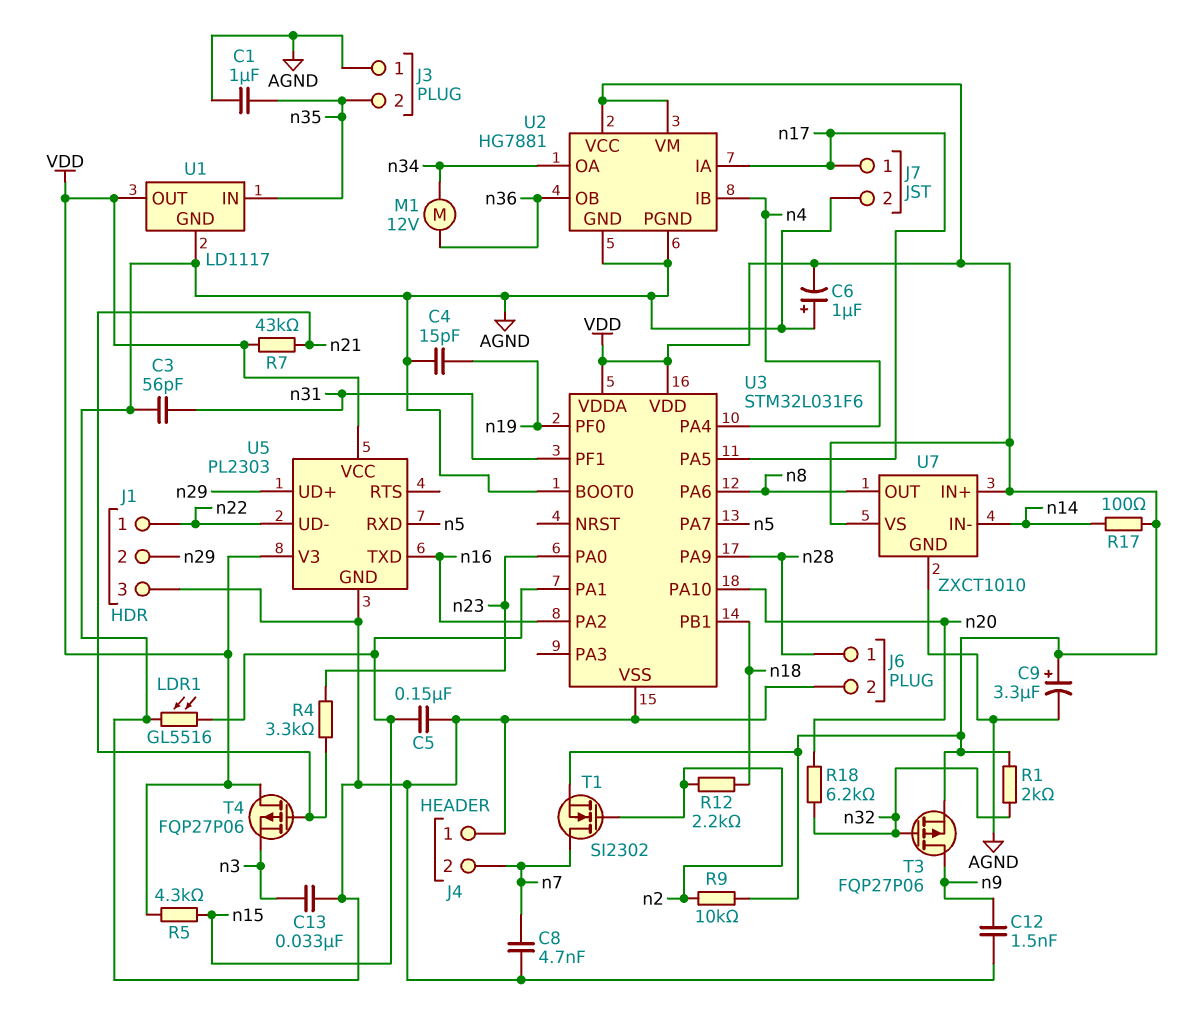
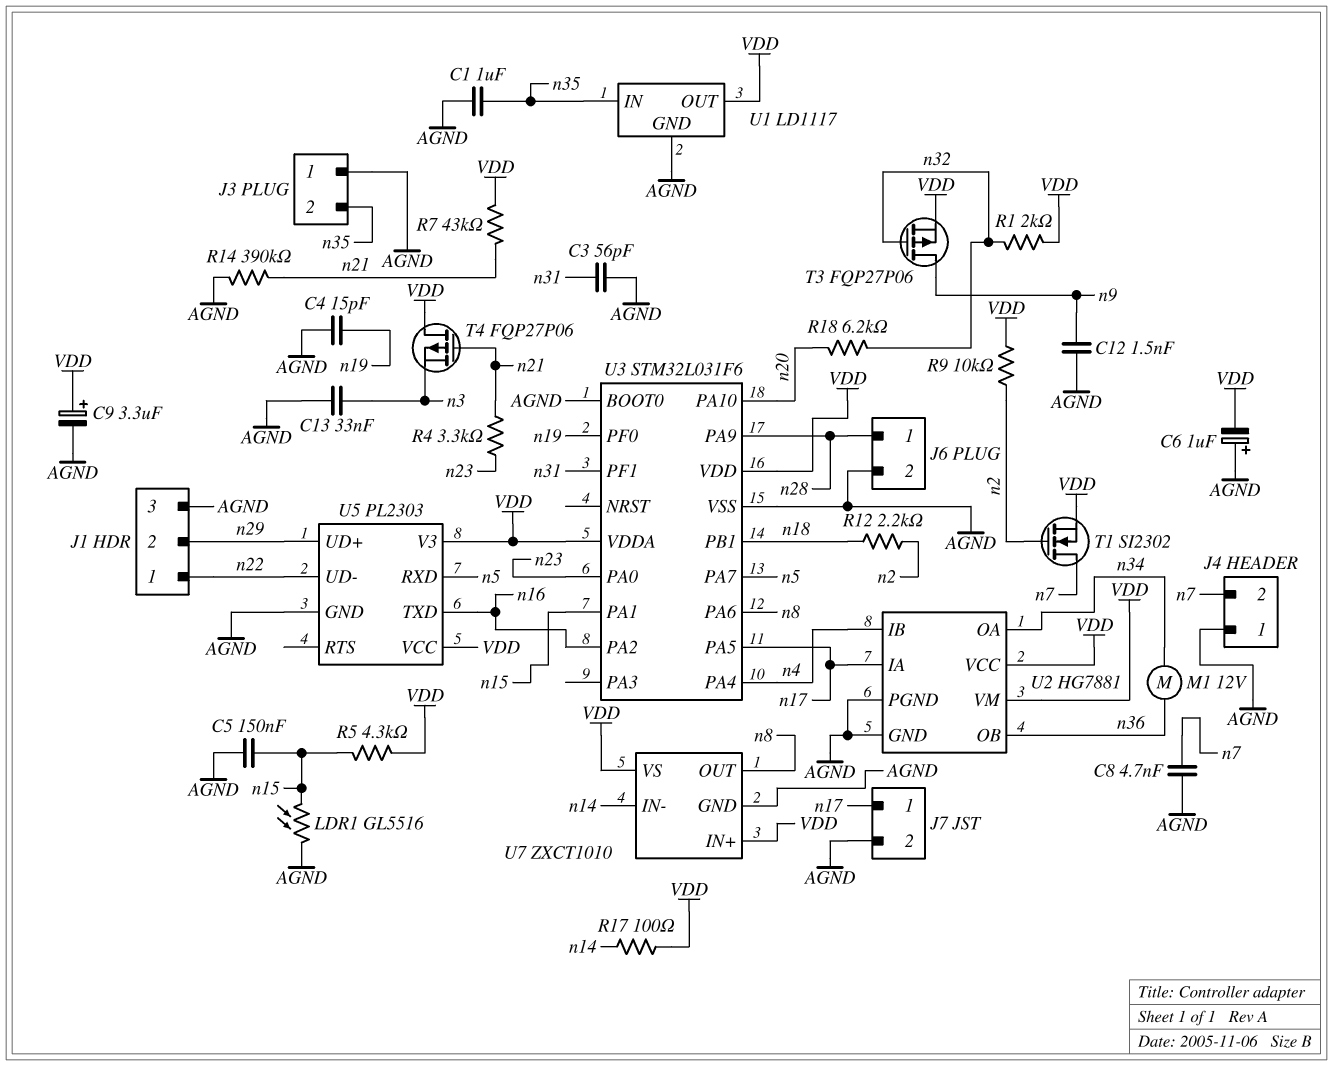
R14: none -> 390k (AGND, n21)

